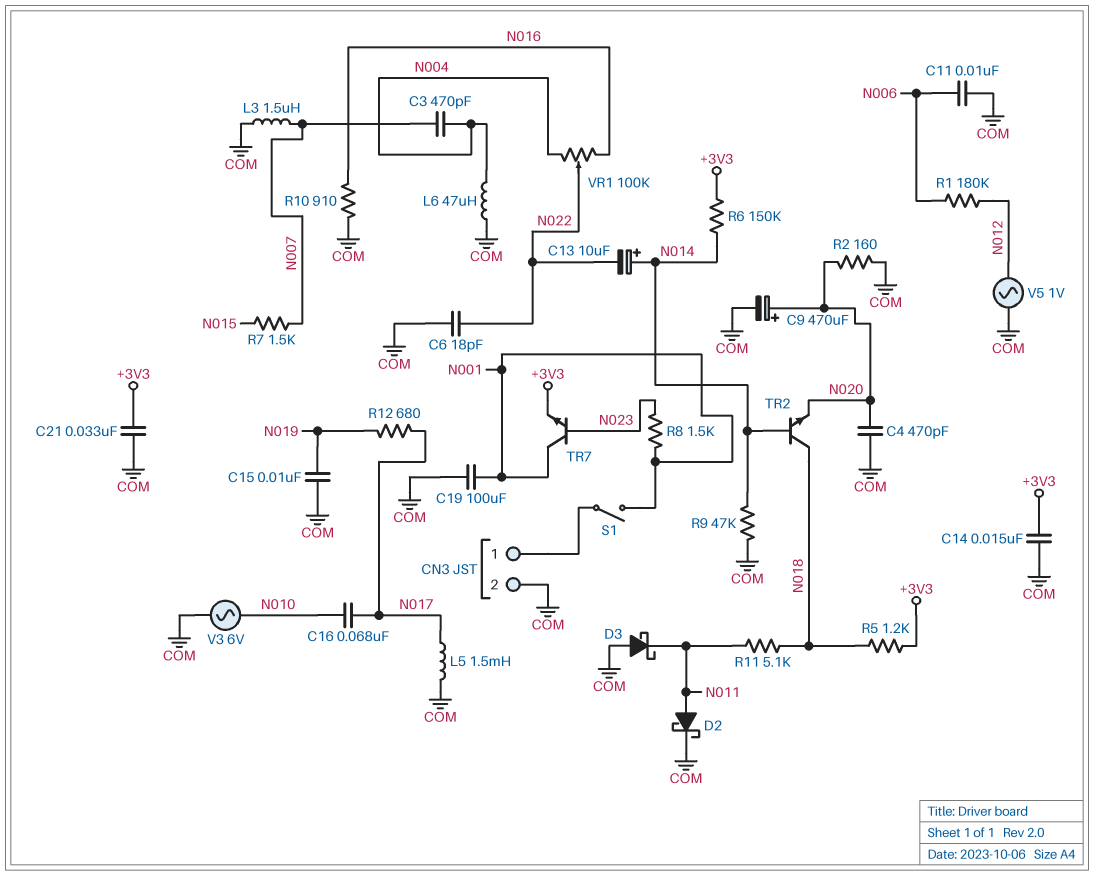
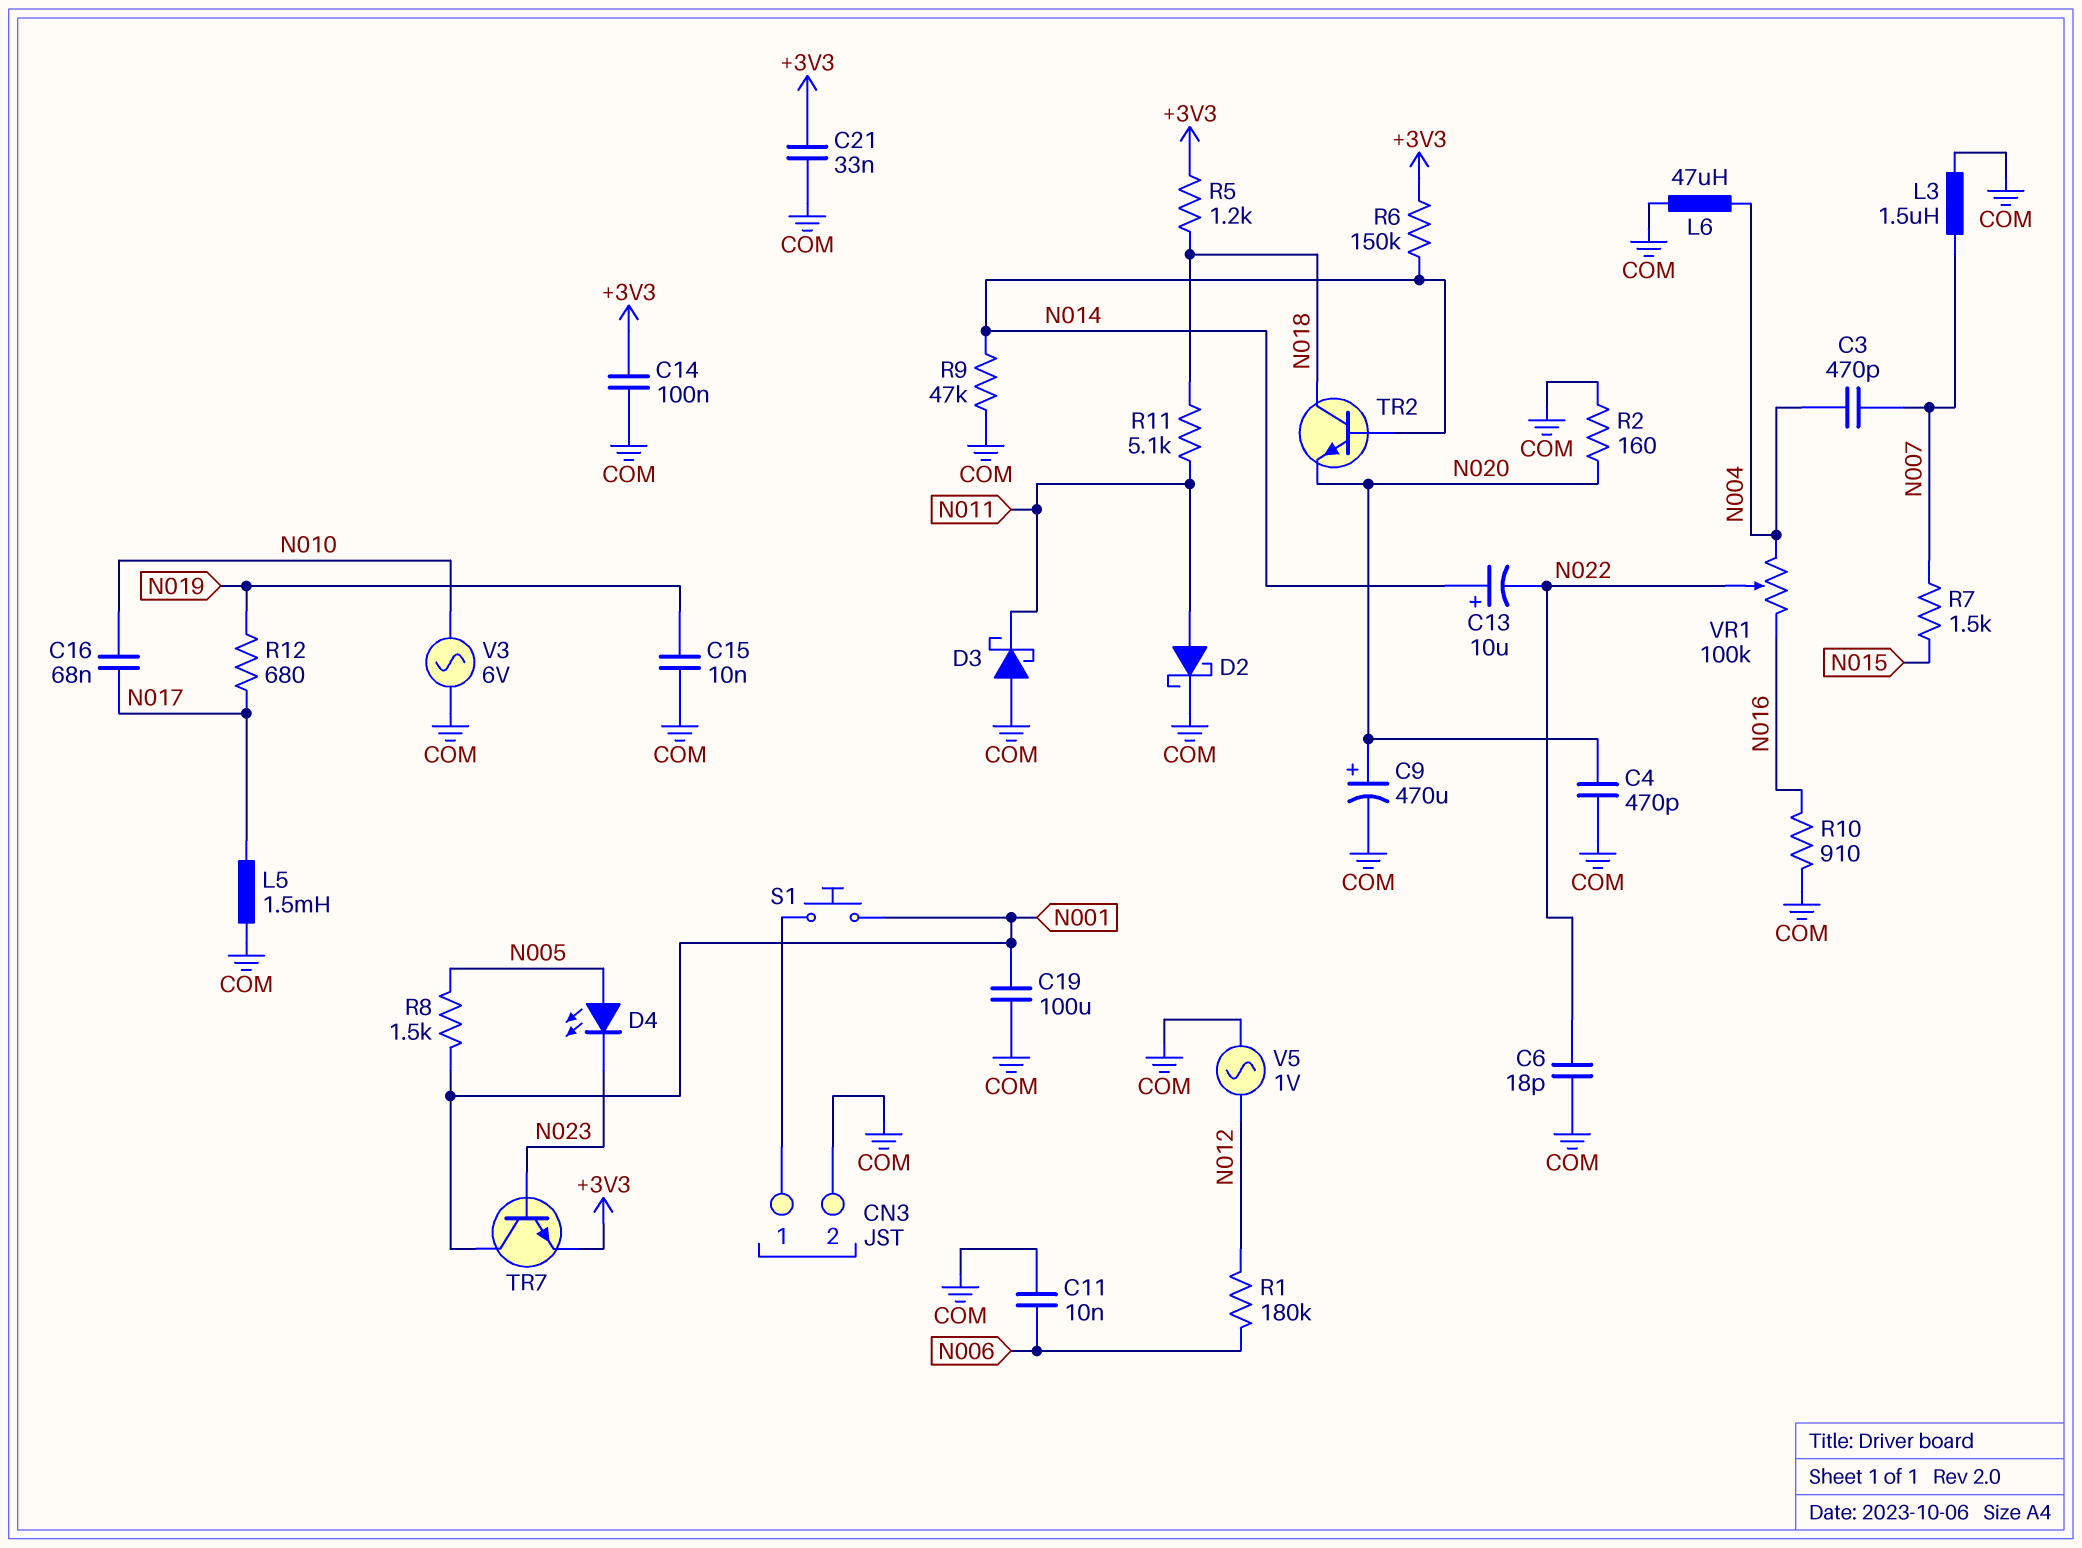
C14: 15nF (+3V3, COM) -> 100nF (+3V3, COM)
D4: none -> LED (A N005, K N023)
R8: 1.5k (N001, N023) -> 1.5k (N001, N005)
S1: switch (CN3/1, N001) -> button (CN3/1, N001)

